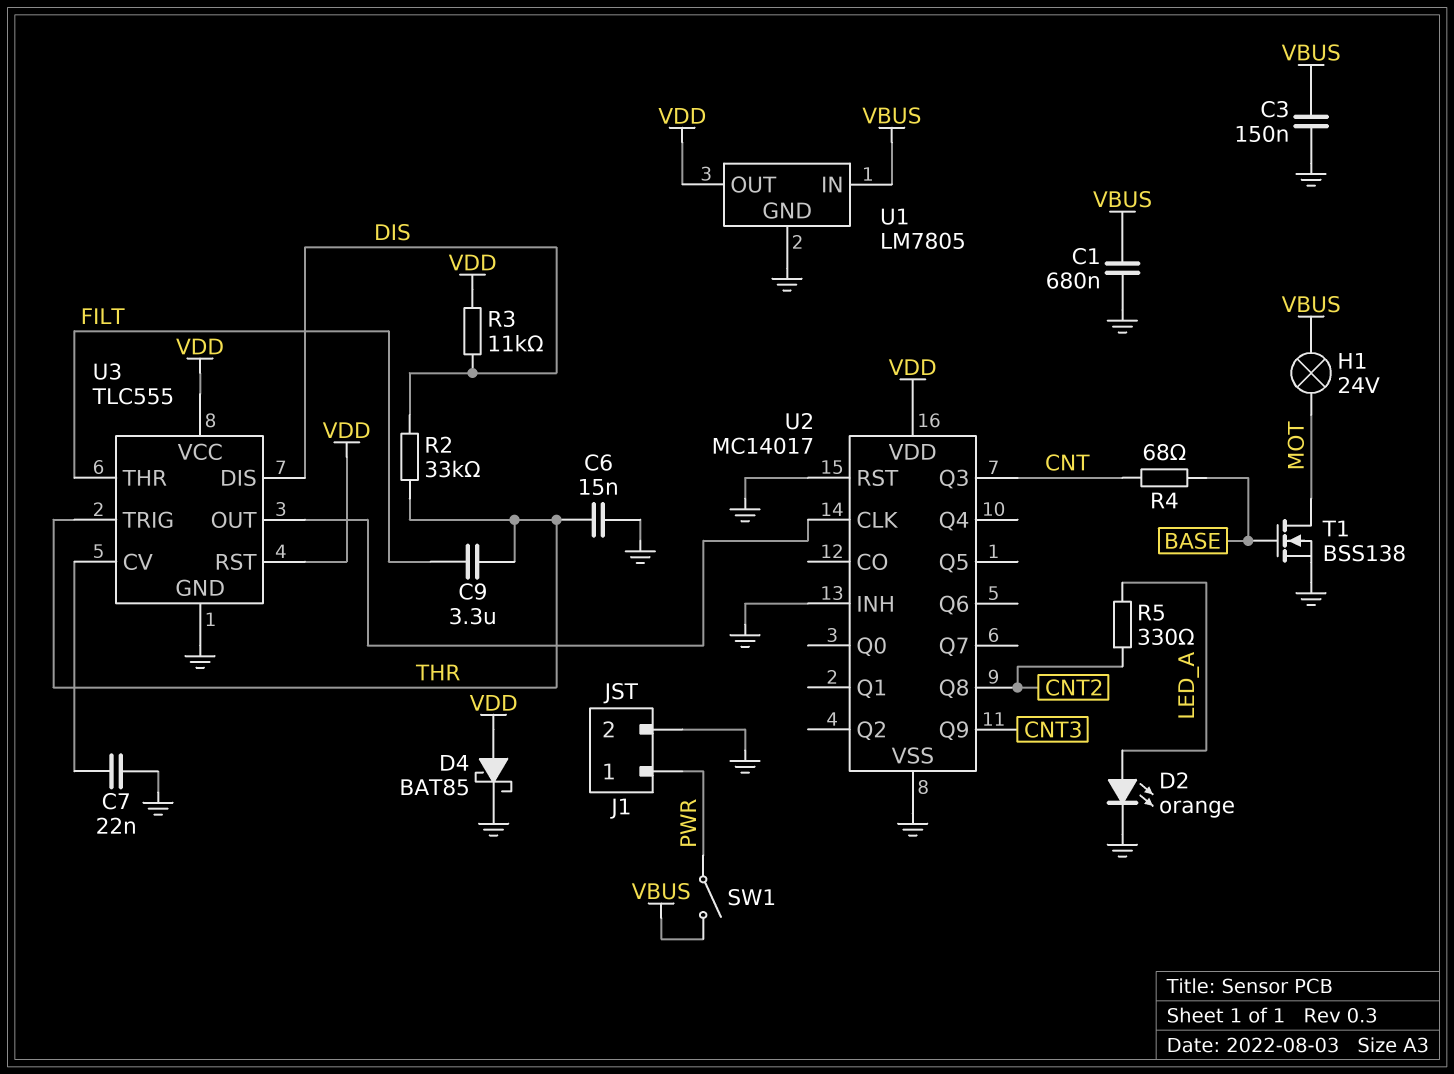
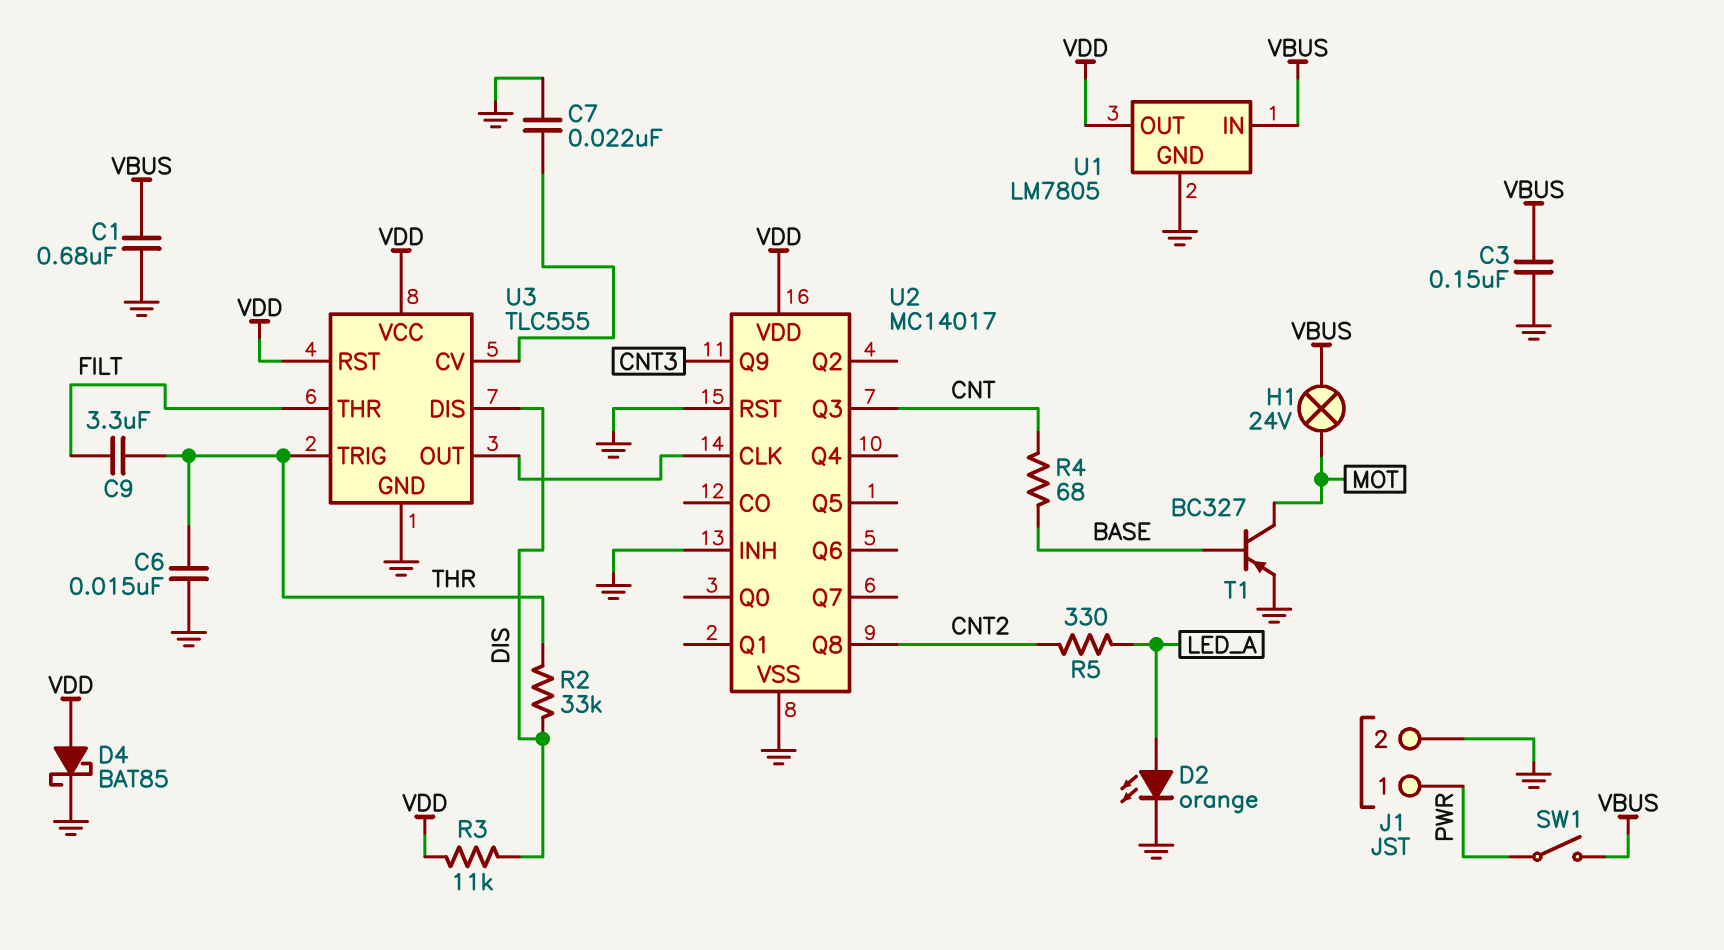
T1: NMOS BSS138 (G BASE, D MOT, S GND) -> PNP BC327 (B BASE, C MOT, E GND)

